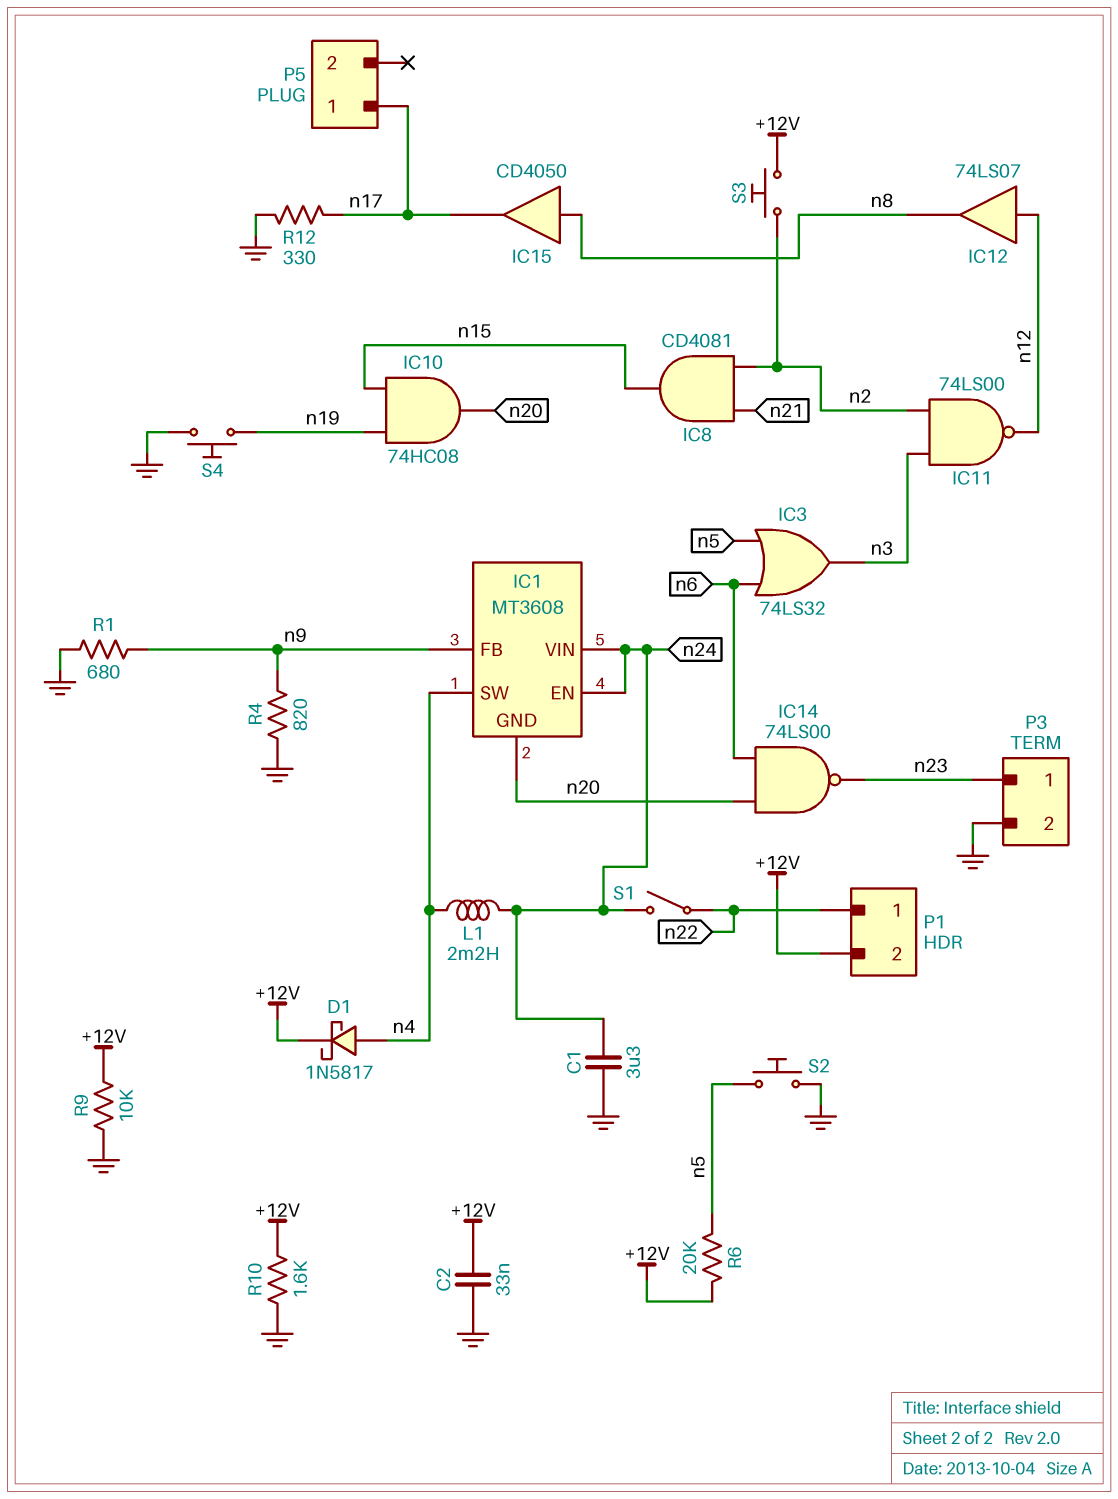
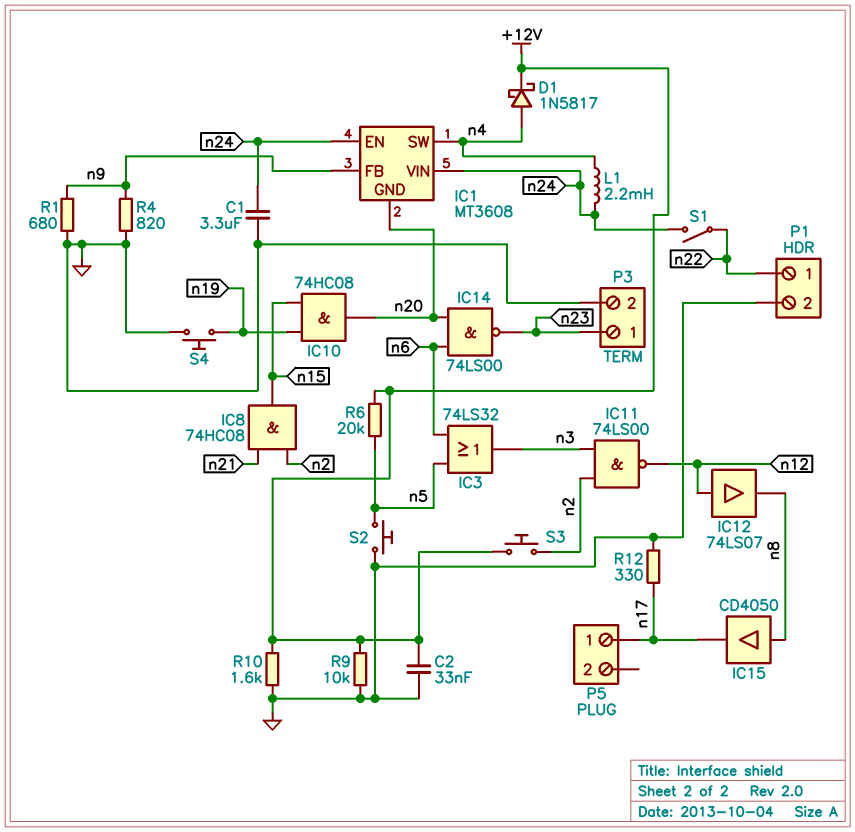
IC8: AND CD4081 (in n2, in n21, out n15) -> AND 74HC08 (in n2, in n21, out n15)
P1 pin 2: +12V -> GND

